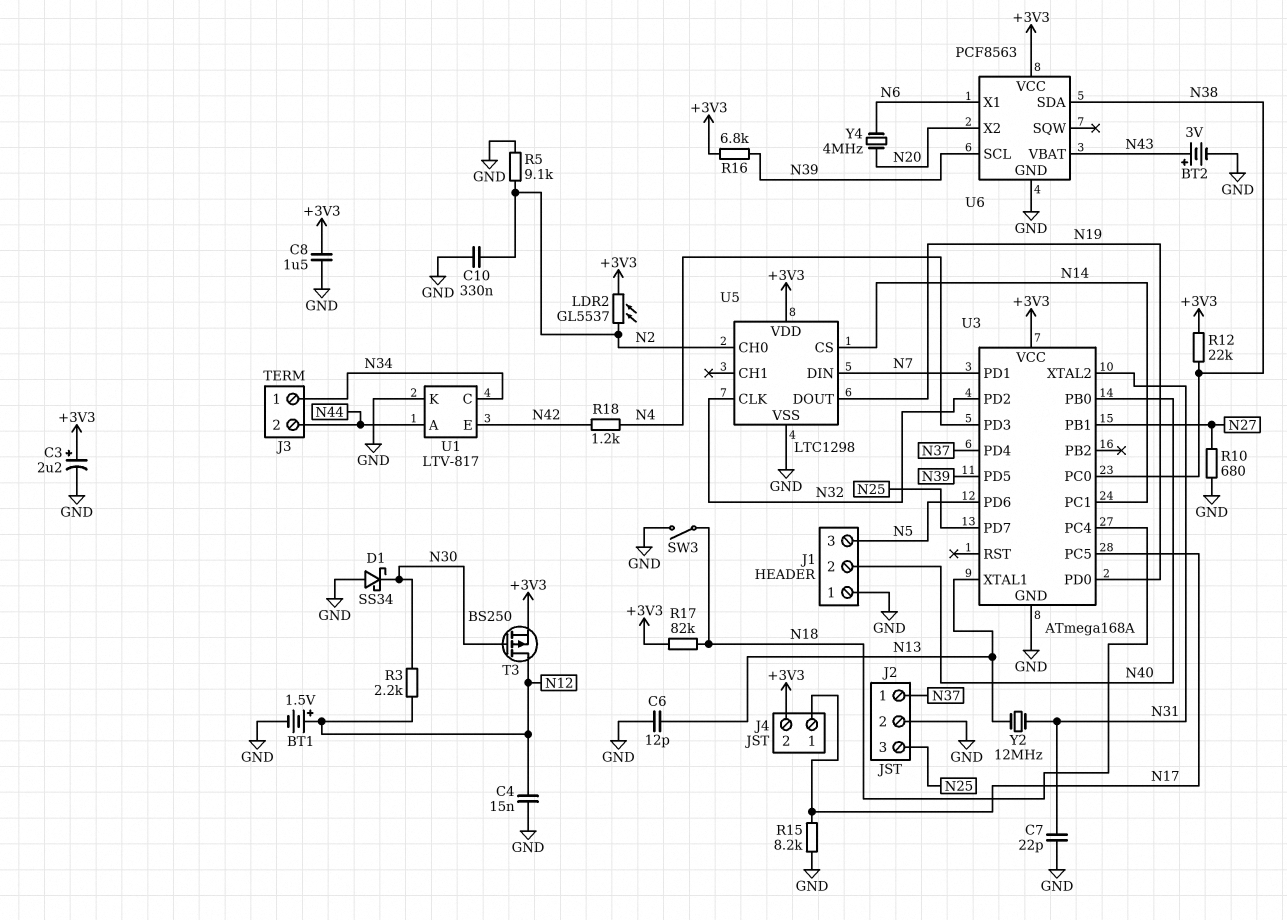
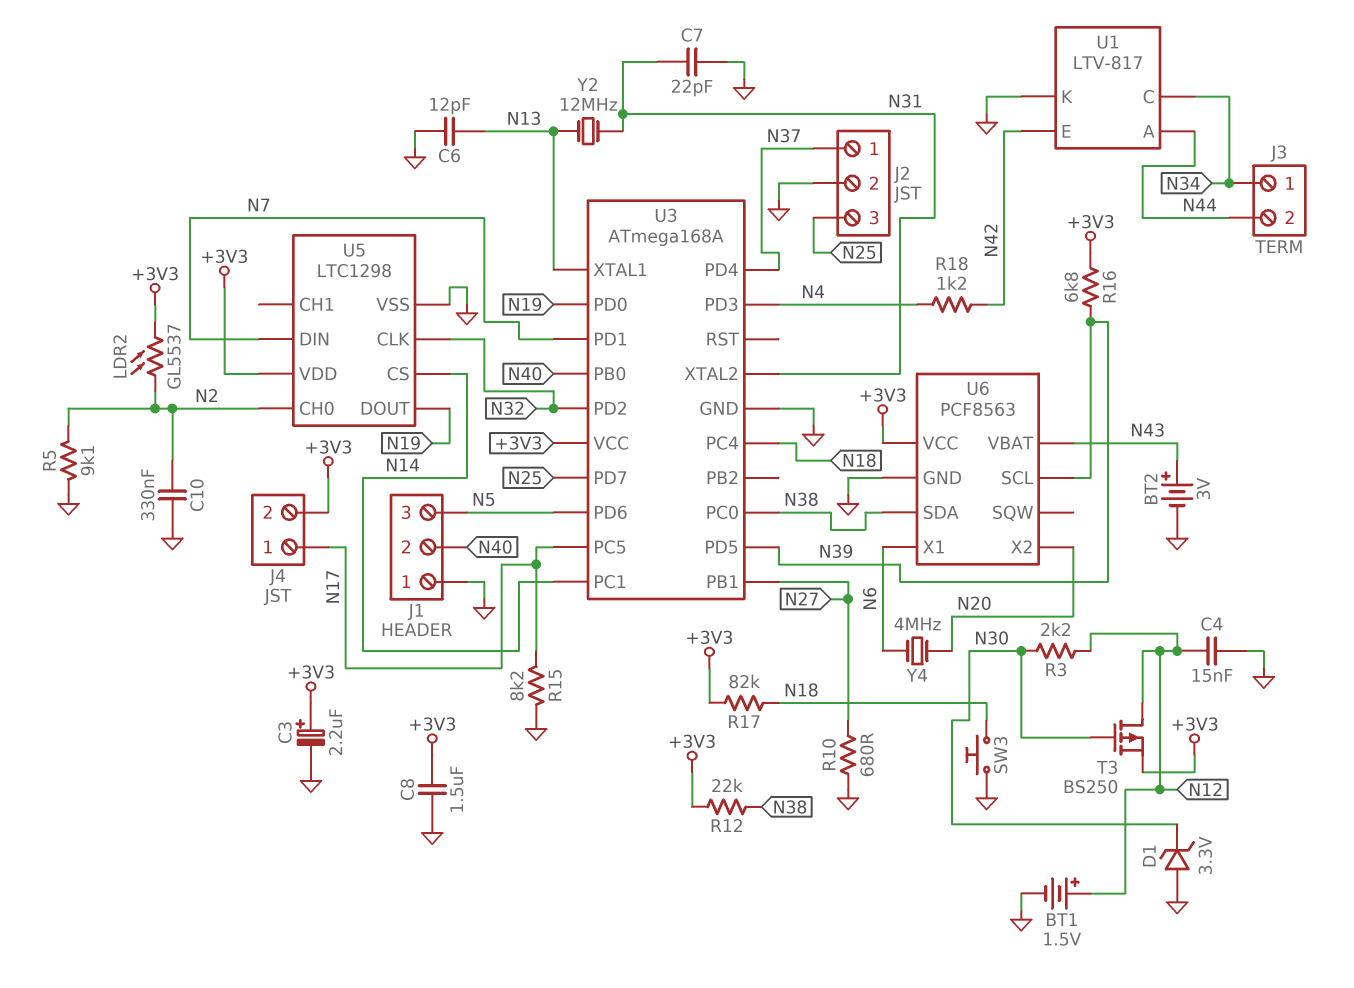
D1: schottky SS34 (A GND, K N30) -> zener 3.3V (A GND, K N30)
SW3: switch (GND, N18) -> button (GND, N18)

